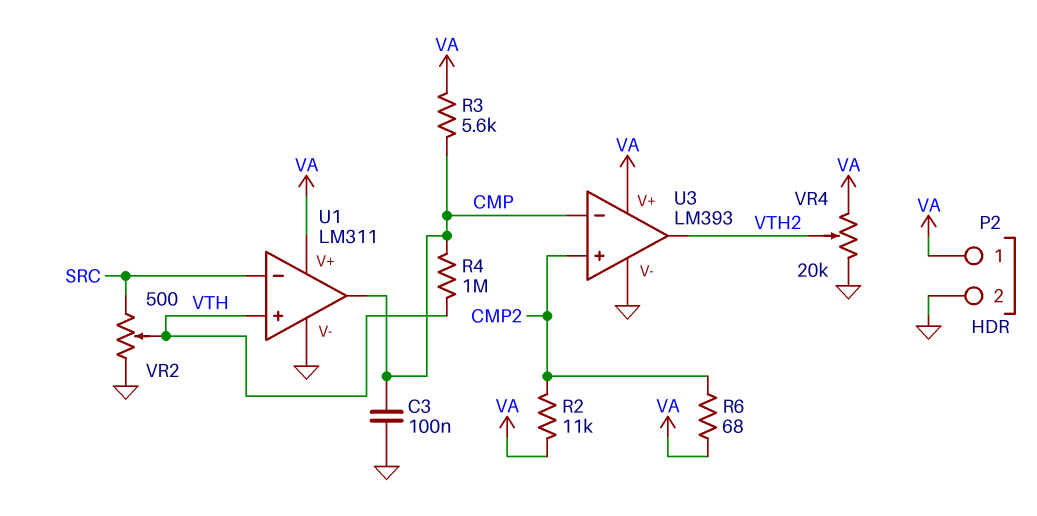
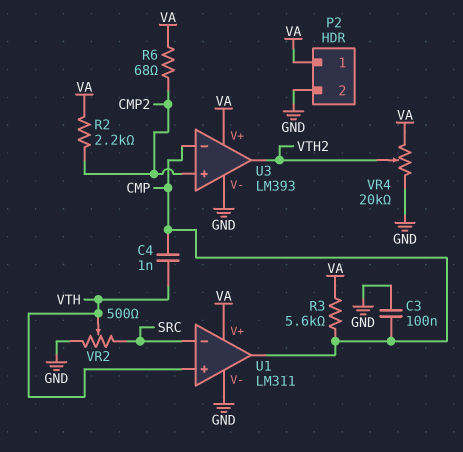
C4: none -> 1nF (CMP, VTH)
R2: 11k (CMP2, VA) -> 2.2k (CMP2, VA)
R4: 1M (CMP, VTH) -> none

